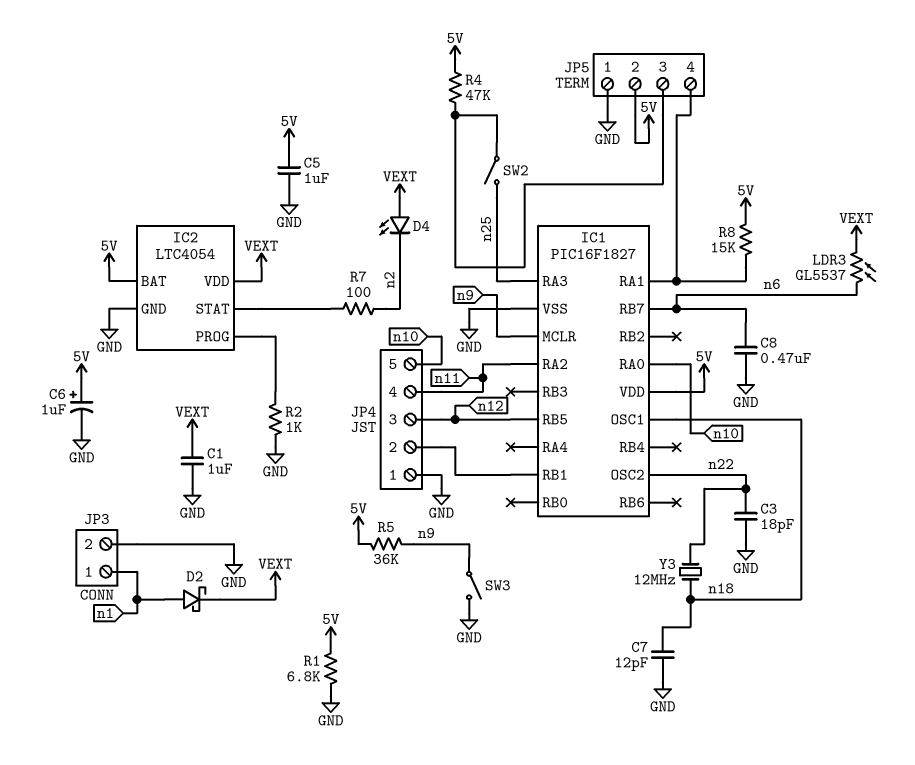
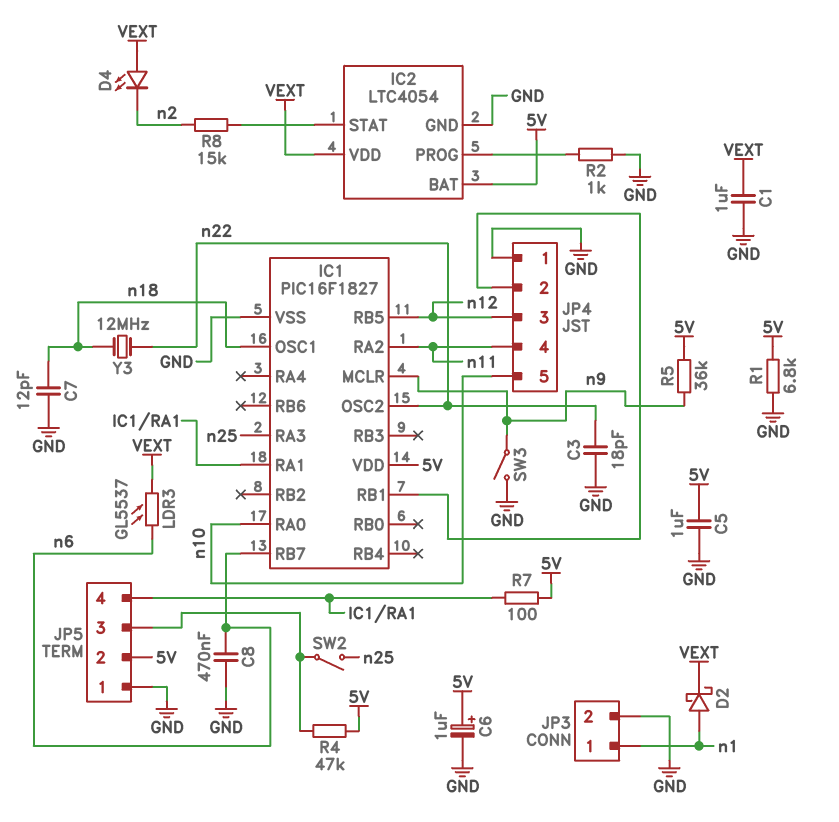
R7: 100 (IC2/STAT, n2) -> 100 (5V, IC1/RA1)
R8: 15k (5V, IC1/RA1) -> 15k (IC2/STAT, n2)

